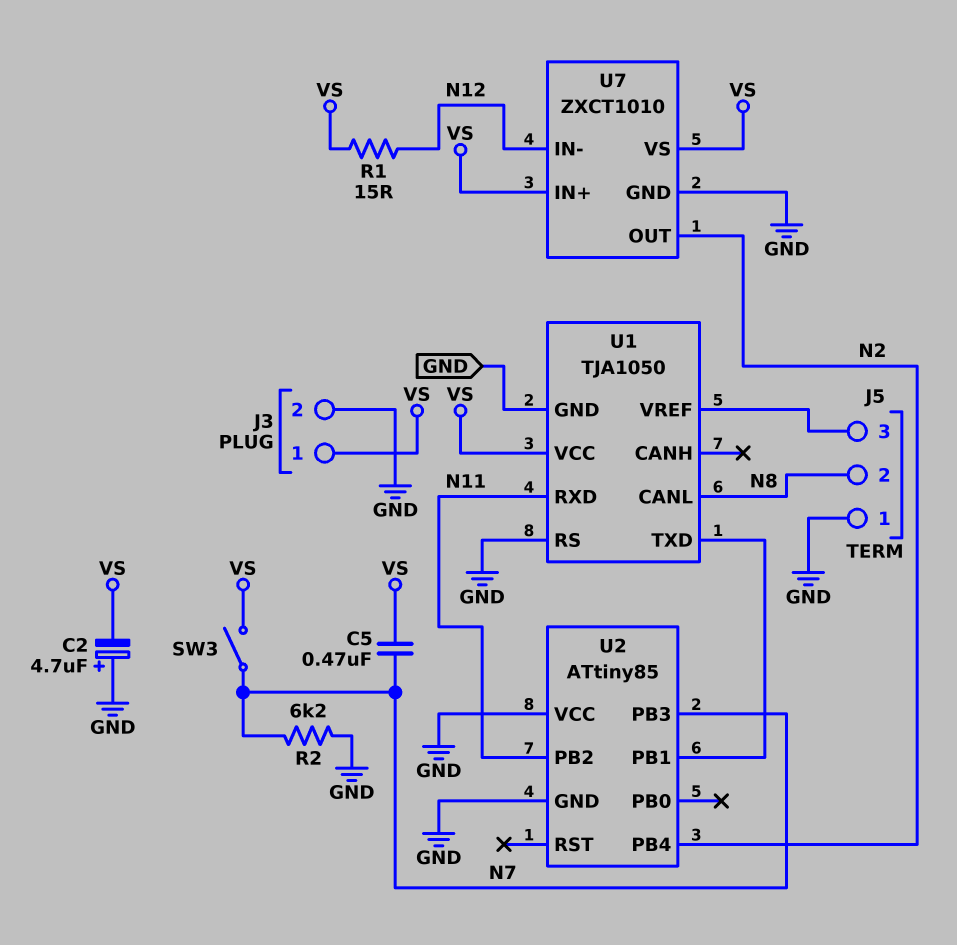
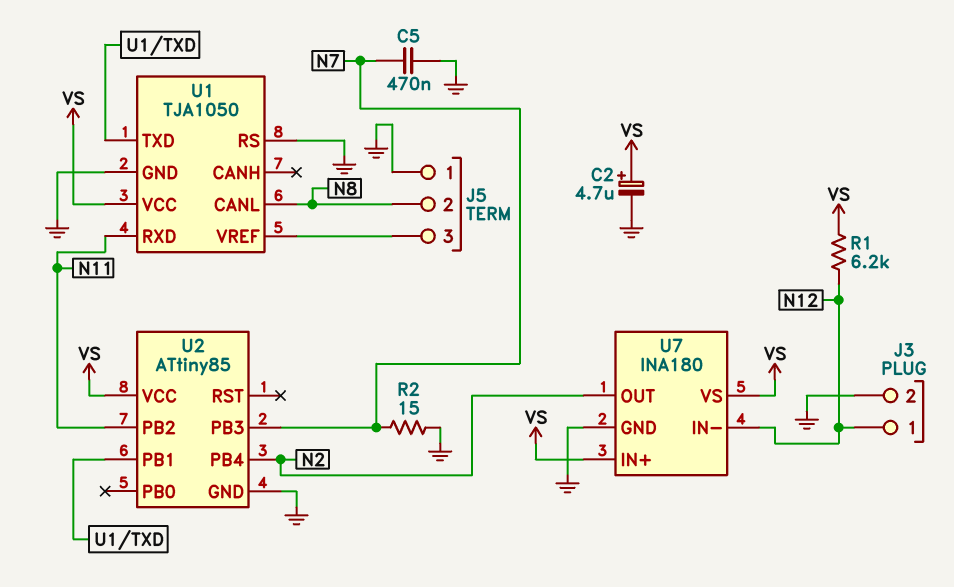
C2: 4.7uF (plus GND, minus VS) -> 4.7uF (plus VS, minus GND)
C5: 470nF (N7, VS) -> 470nF (GND, N7)
J3 pin 1: VS -> N12
R1: 15 (N12, VS) -> 6.2k (N12, VS)
R2: 6.2k (GND, N7) -> 15 (GND, N7)
SW3: switch (N7, VS) -> none
U2 pin VCC: GND -> VS
U7: ZXCT1010 -> INA180

